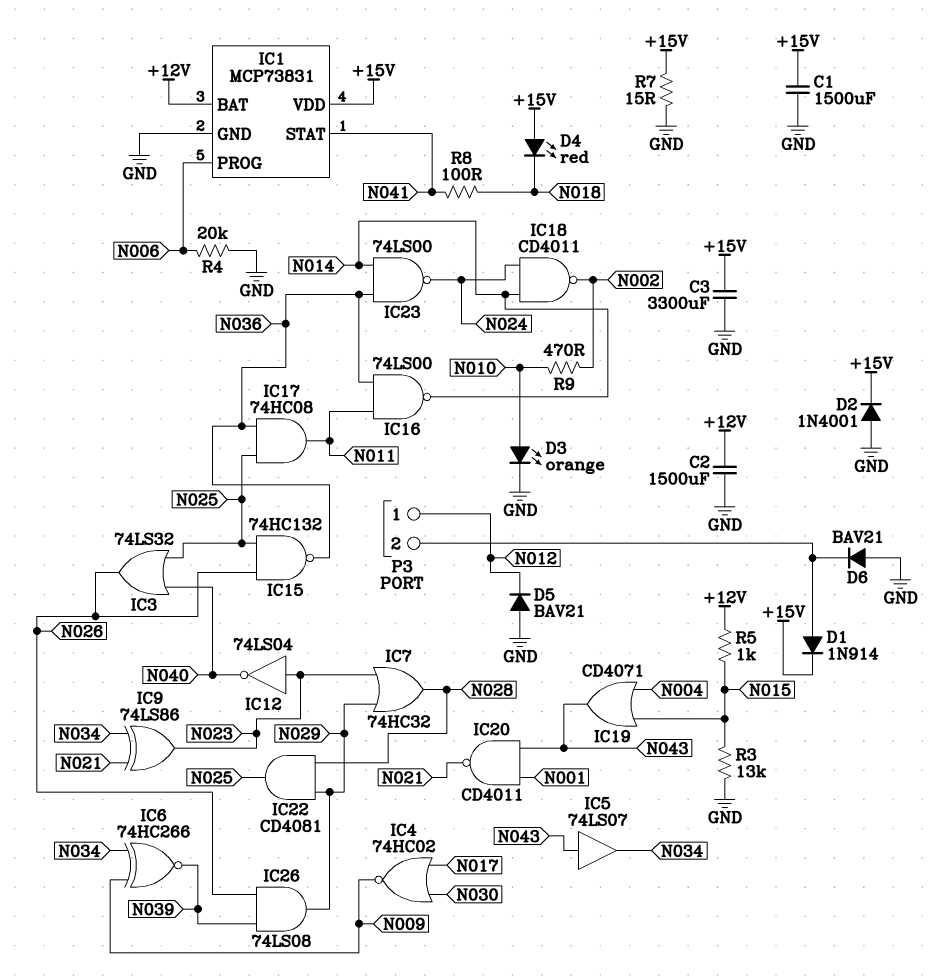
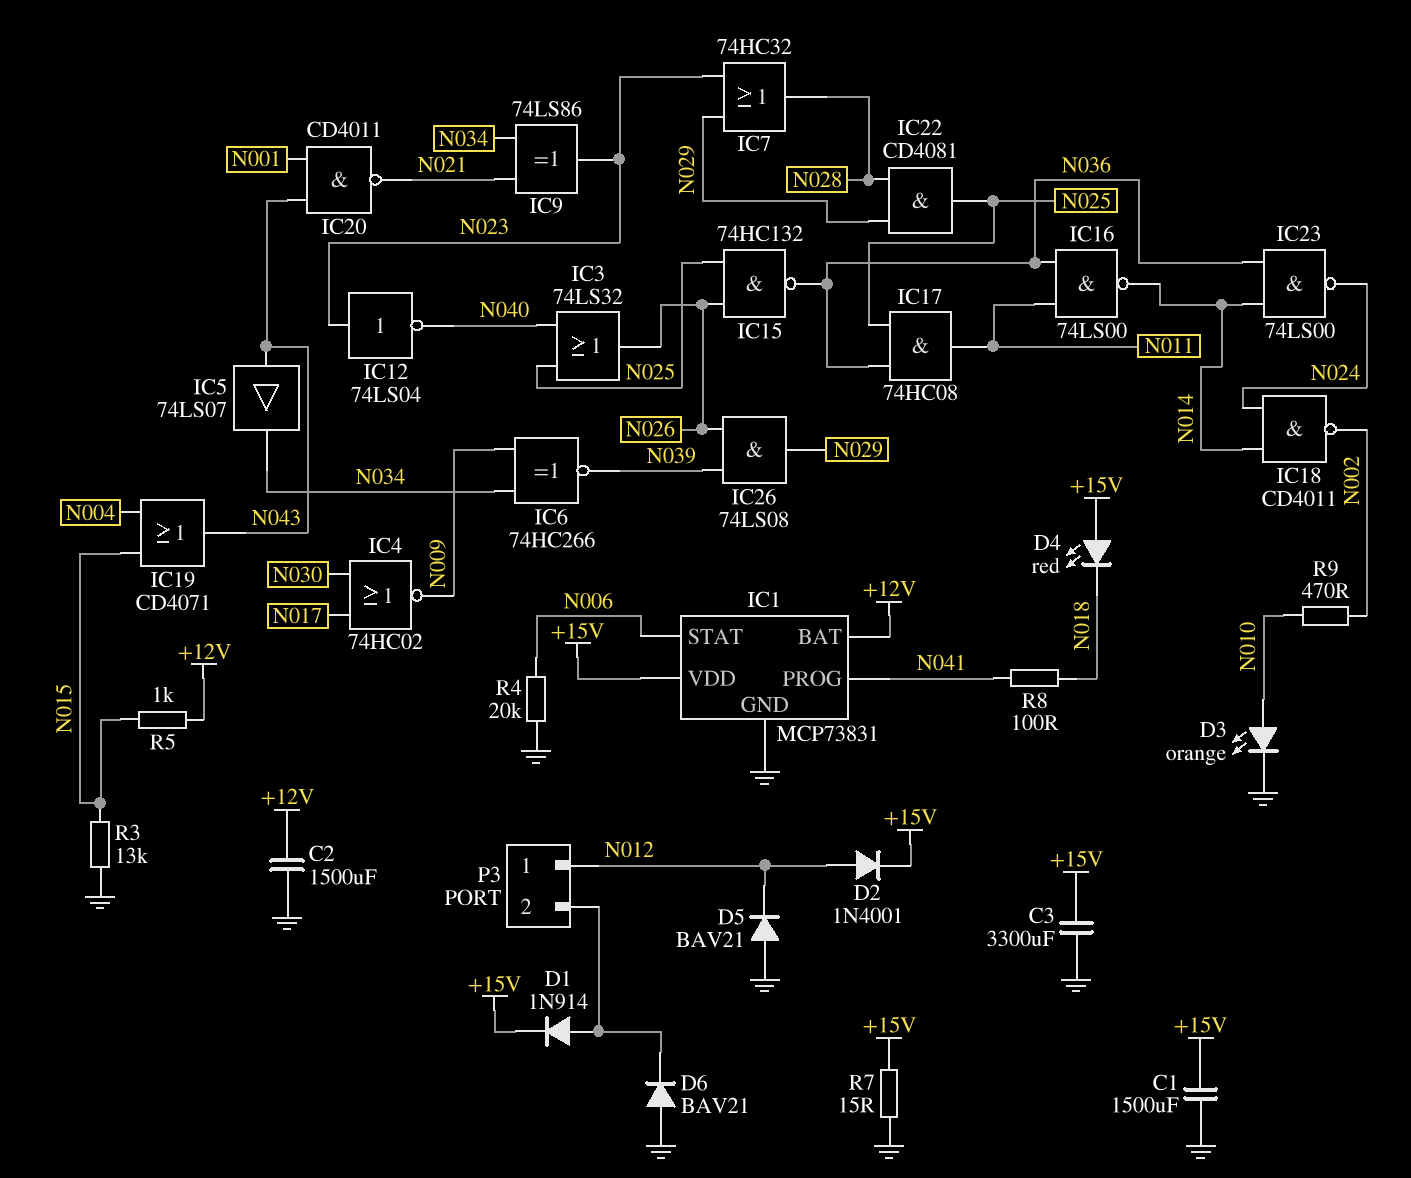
D2: diode 1N4001 (A GND, K +15V) -> diode 1N4001 (A N012, K +15V)
IC1 pin PROG: N006 -> N041
IC1 pin STAT: N041 -> N006

